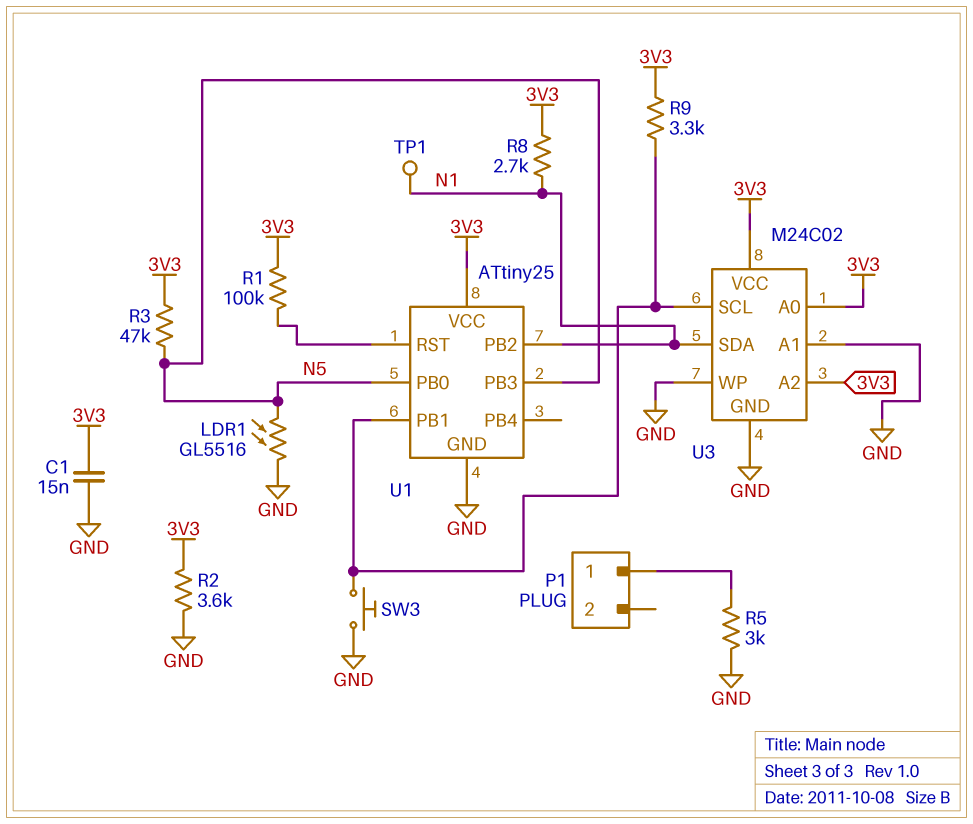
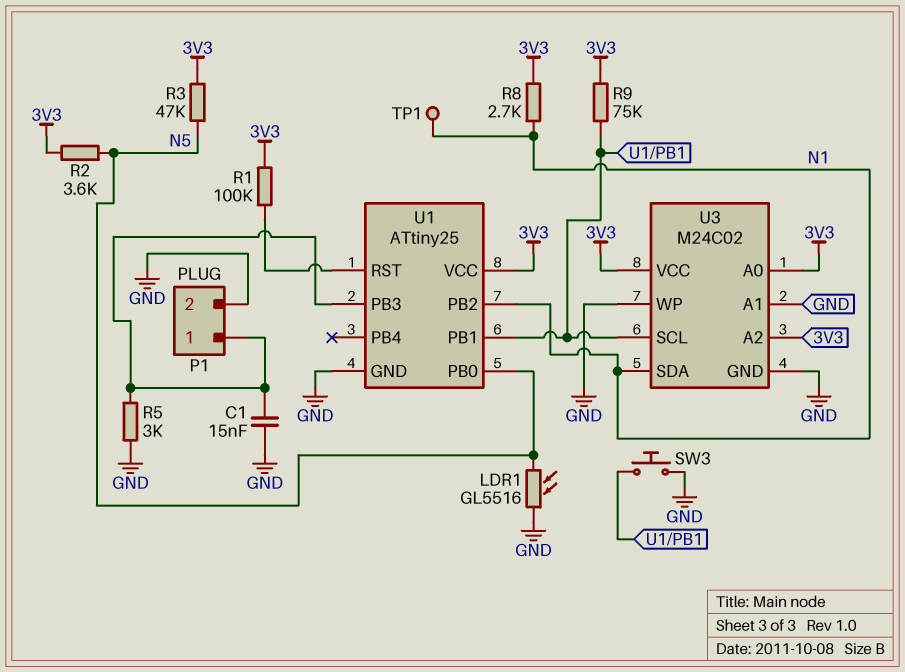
C1: 15nF (3V3, GND) -> 15nF (GND, P1/1)
P1 pin 2: none -> GND
R2: 3.6k (3V3, GND) -> 3.6k (3V3, N5)
R9: 3.3k (3V3, U1/PB1) -> 75k (3V3, U1/PB1)
U1 pin PB3: N5 -> P1/1

